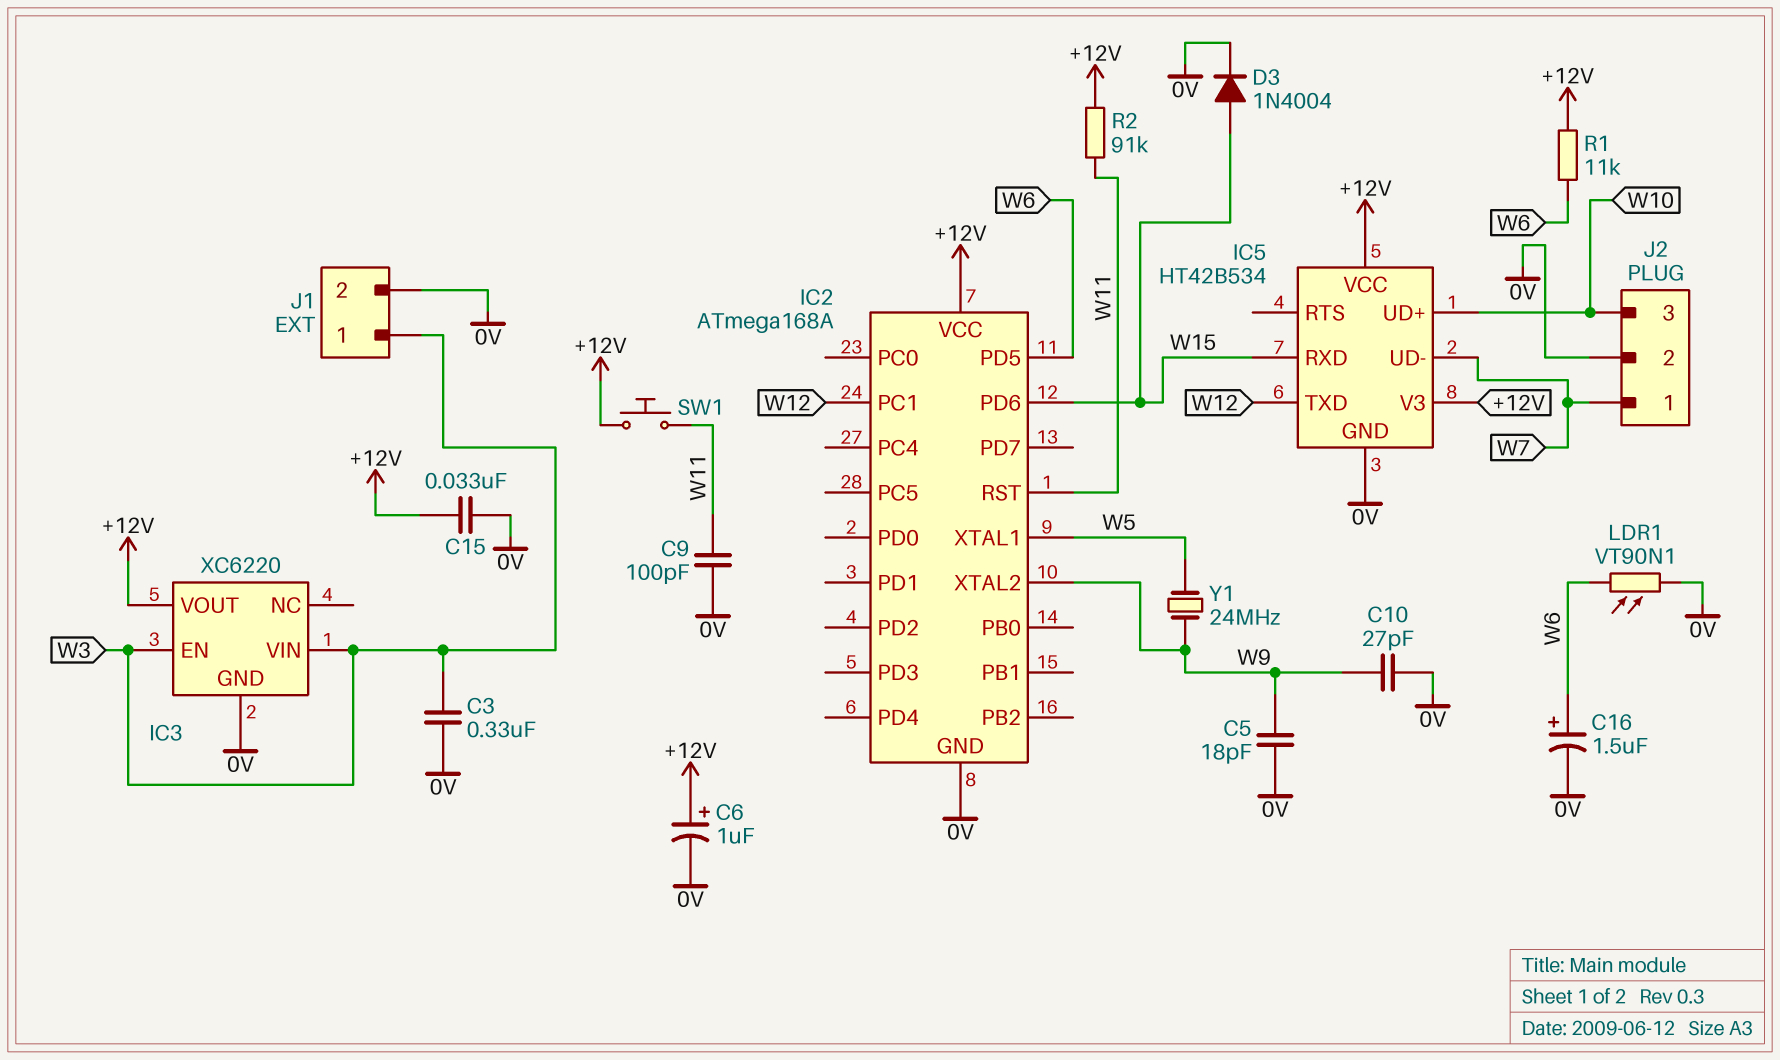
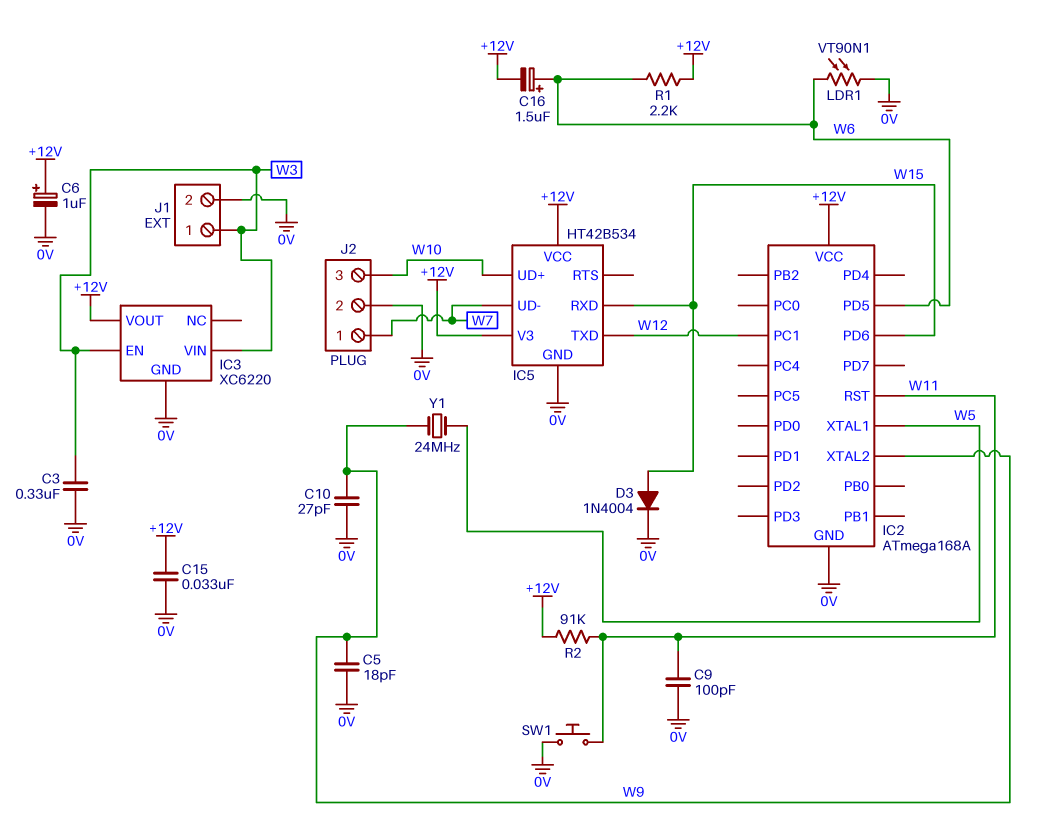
C16: 1.5uF (plus W6, minus 0V) -> 1.5uF (plus W6, minus +12V)
R1: 11k (+12V, W6) -> 2.2k (+12V, W6)
SW1: button (+12V, W11) -> button (0V, W11)

